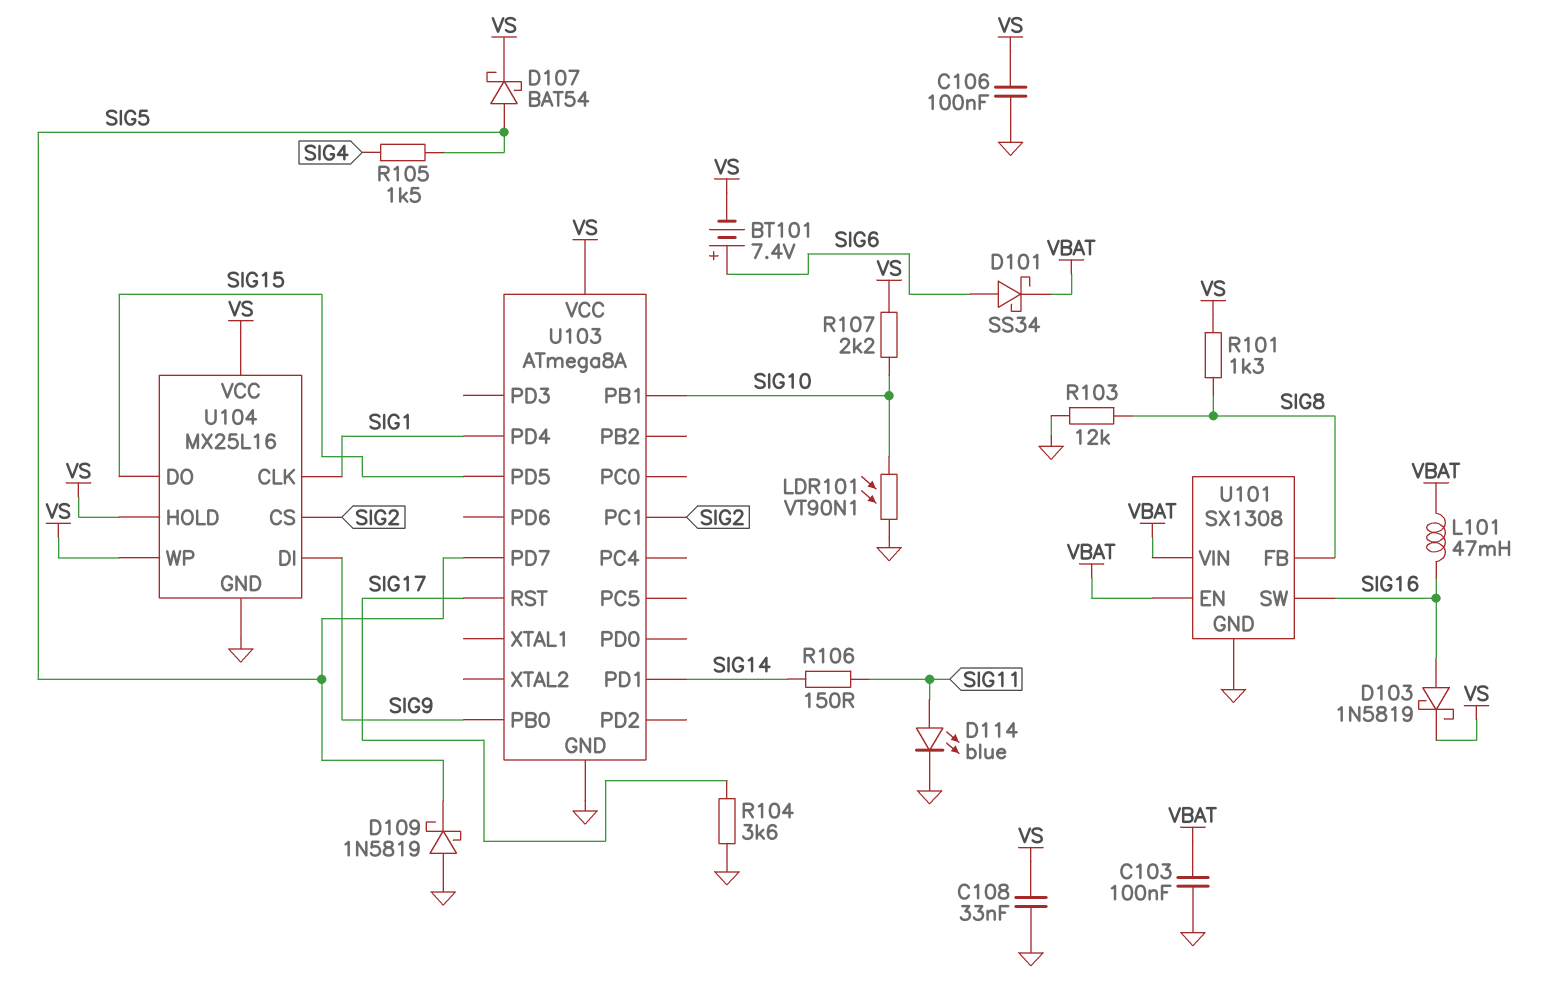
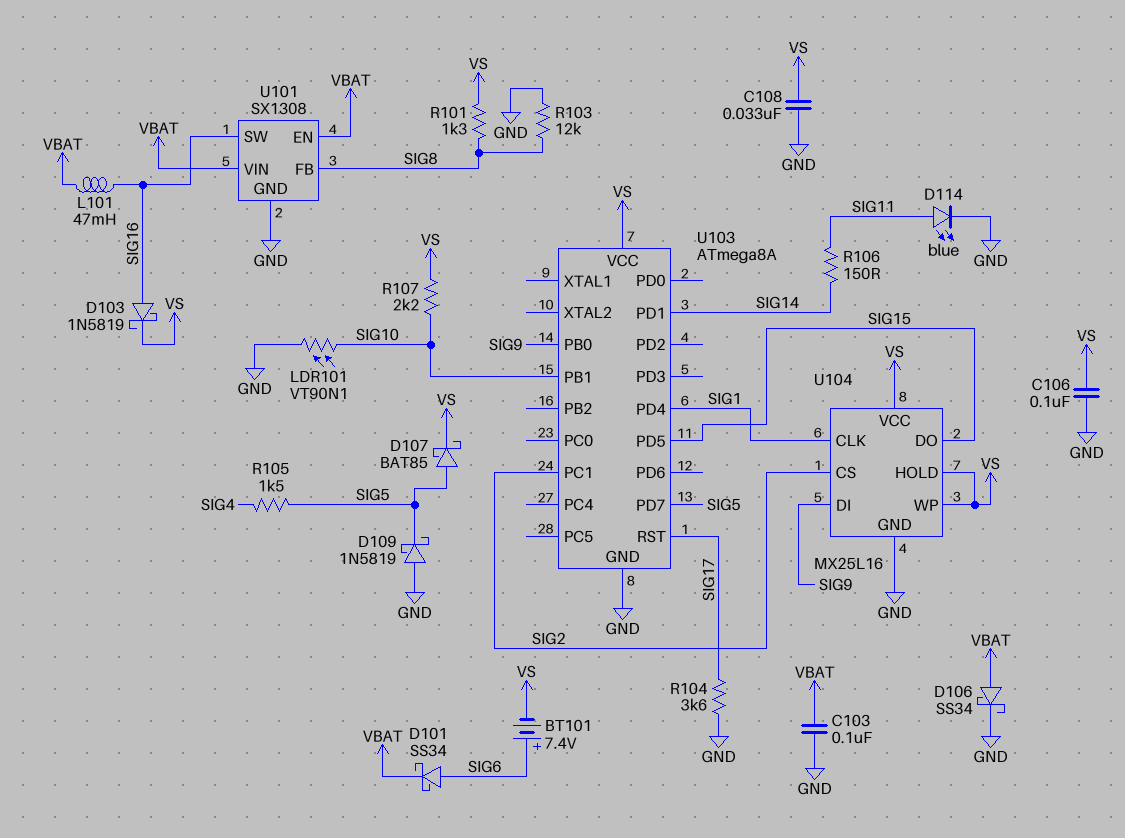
D106: none -> schottky SS34 (A VBAT, K GND)
D107: schottky BAT54 (A SIG5, K VS) -> schottky BAT85 (A SIG5, K VS)

